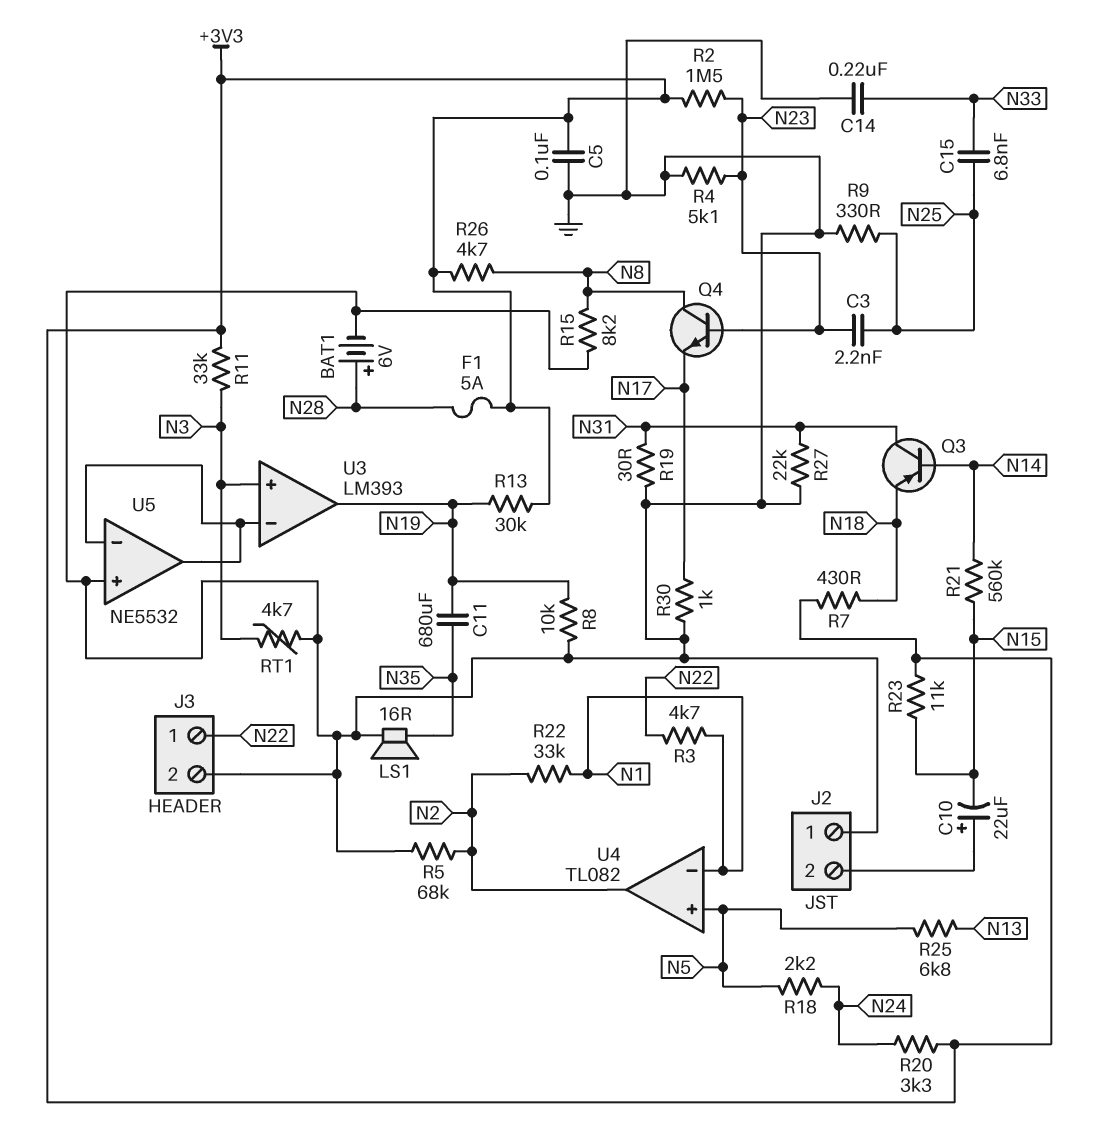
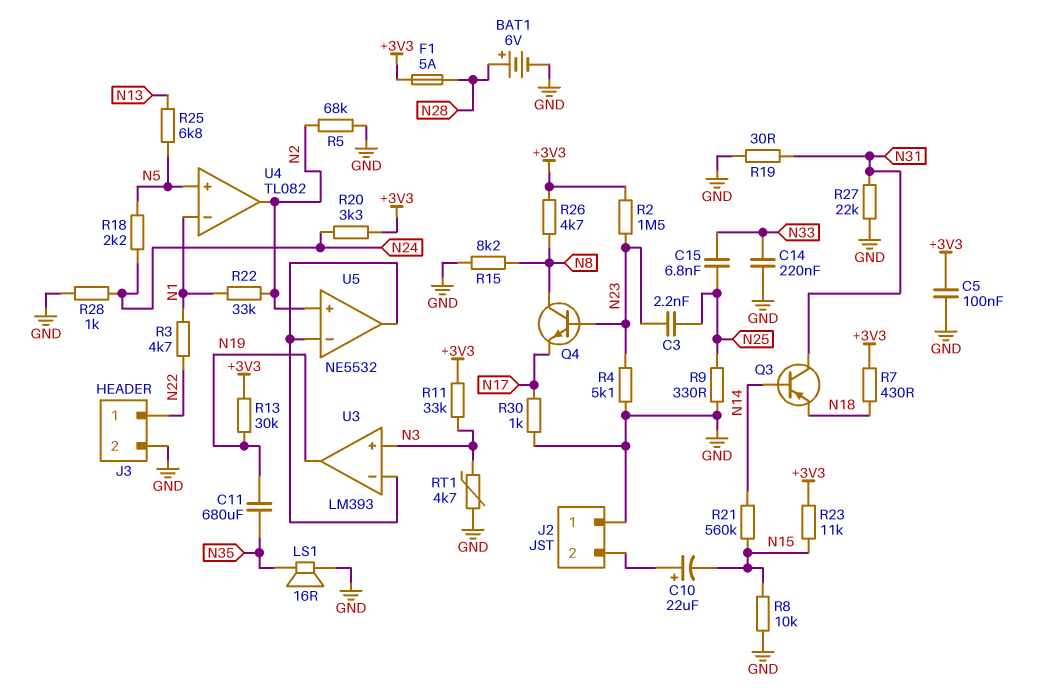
R8: 10k (GND, N19) -> 10k (GND, N15)
R28: none -> 1k (GND, N24)
U5 pin in+: GND -> N2

